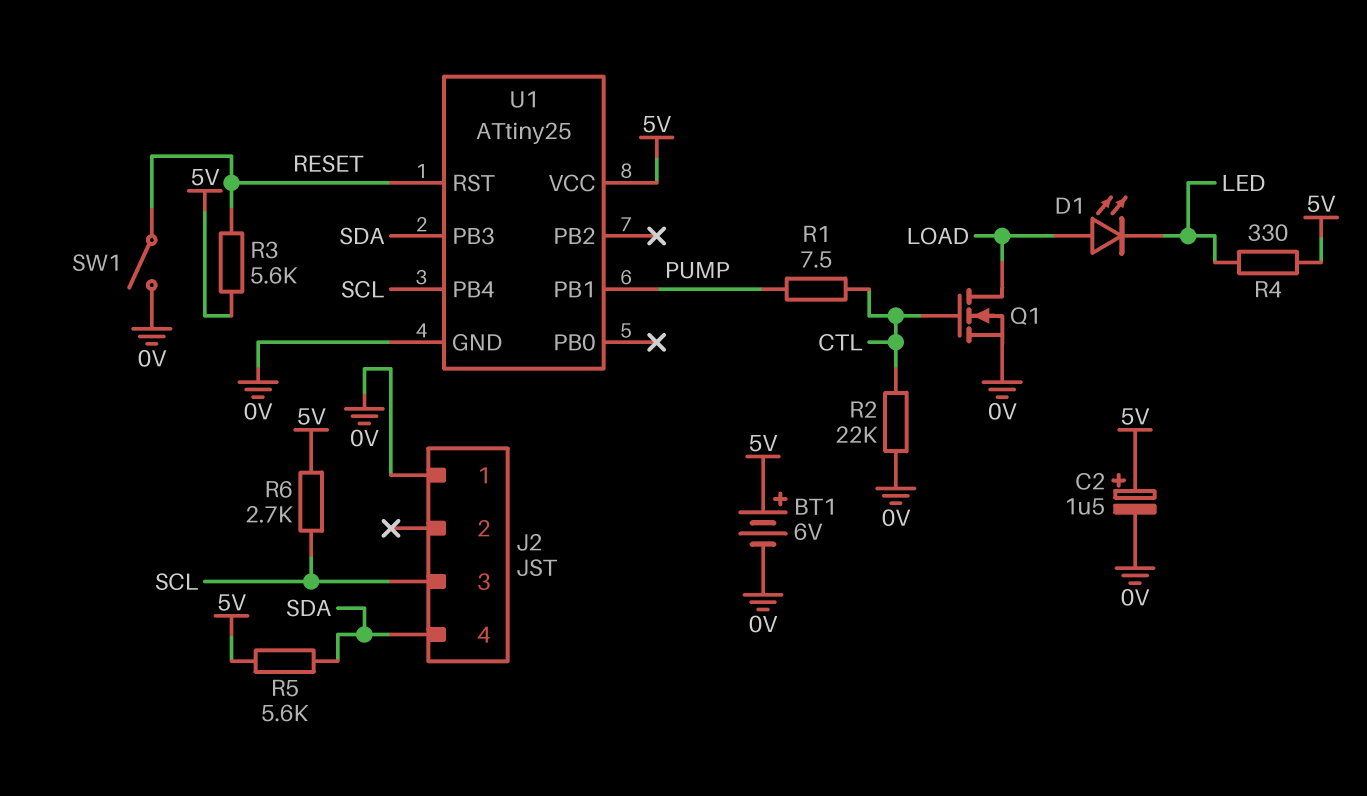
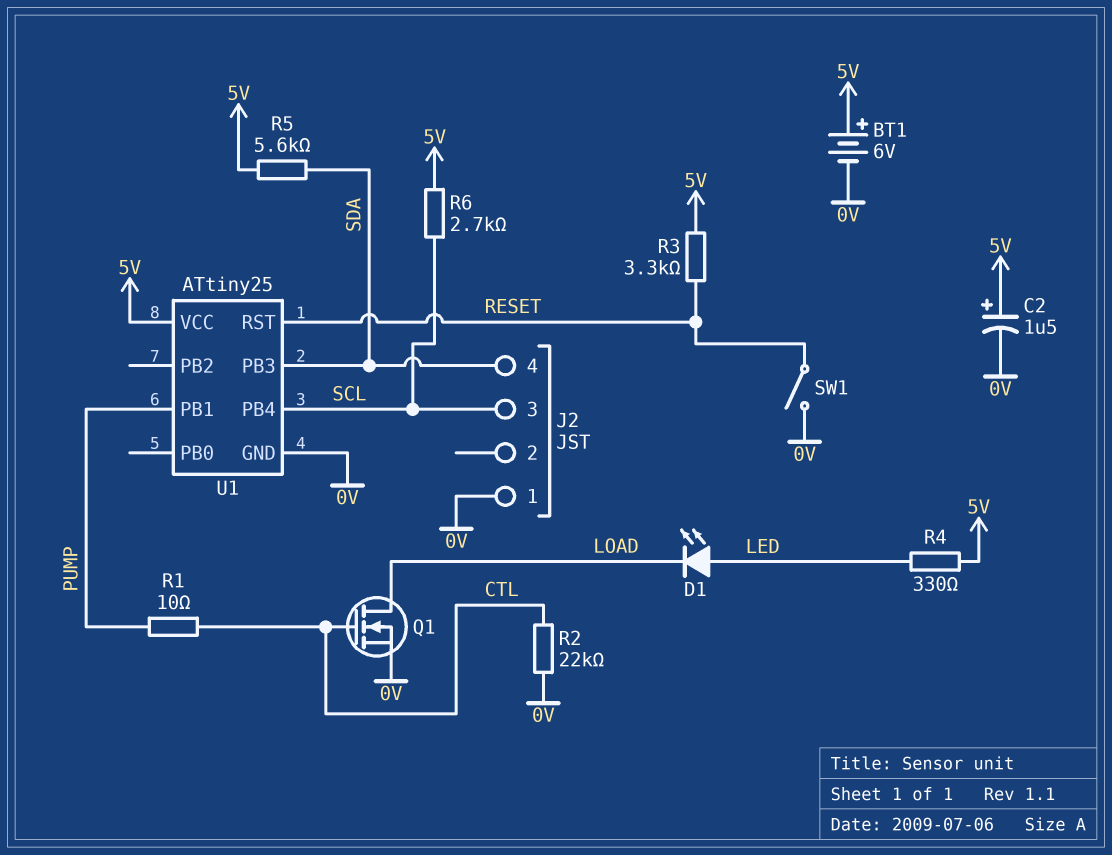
D1: LED (A LOAD, K LED) -> LED (A LED, K LOAD)
R1: 7.5 (CTL, PUMP) -> 10 (CTL, PUMP)
R3: 5.6k (5V, RESET) -> 3.3k (5V, RESET)

